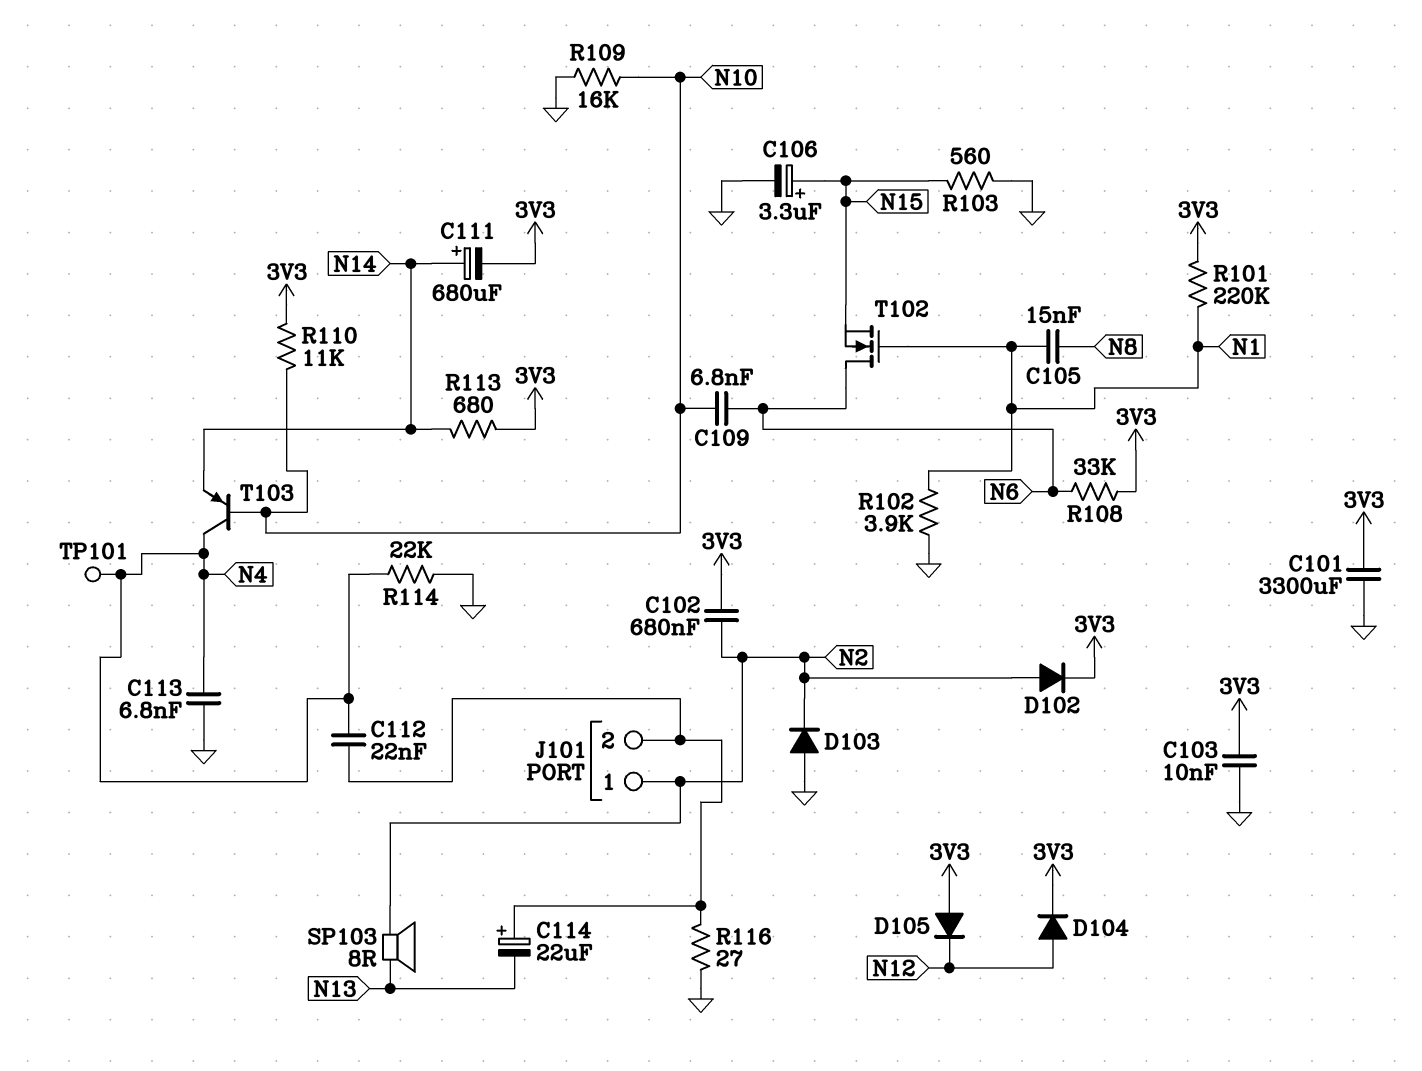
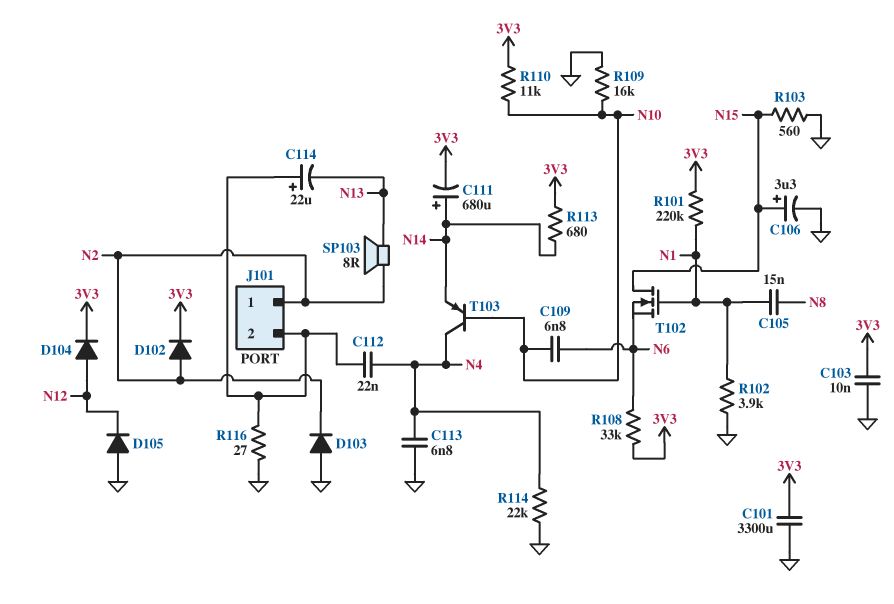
C102: 680nF (3V3, N2) -> none
D105: diode (A 3V3, K N12) -> diode (A GND, K N12)
T102: NMOS (G N1, D N6, S N15) -> NMOS (G N1, D N15, S N6)
TP101: test point (N4) -> none

